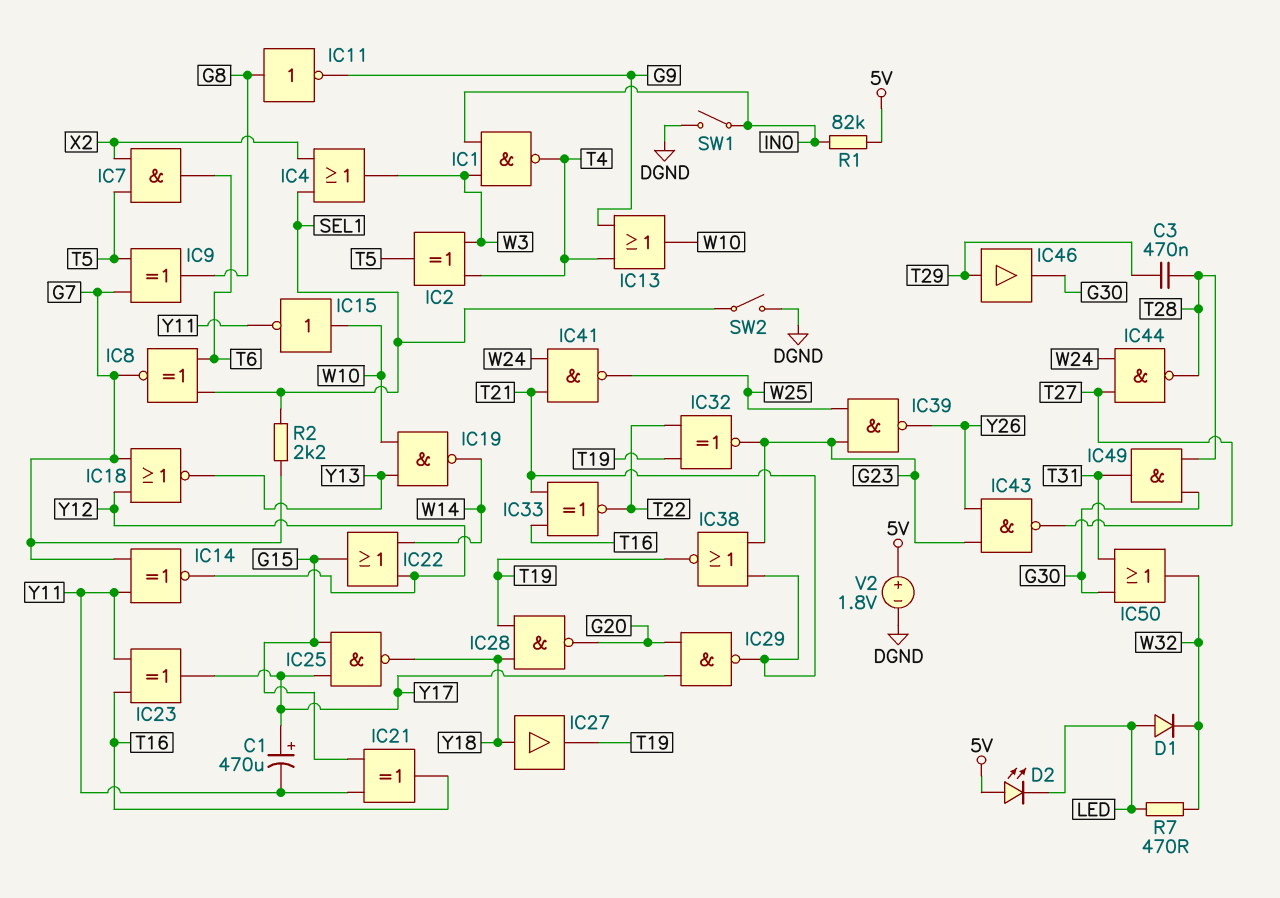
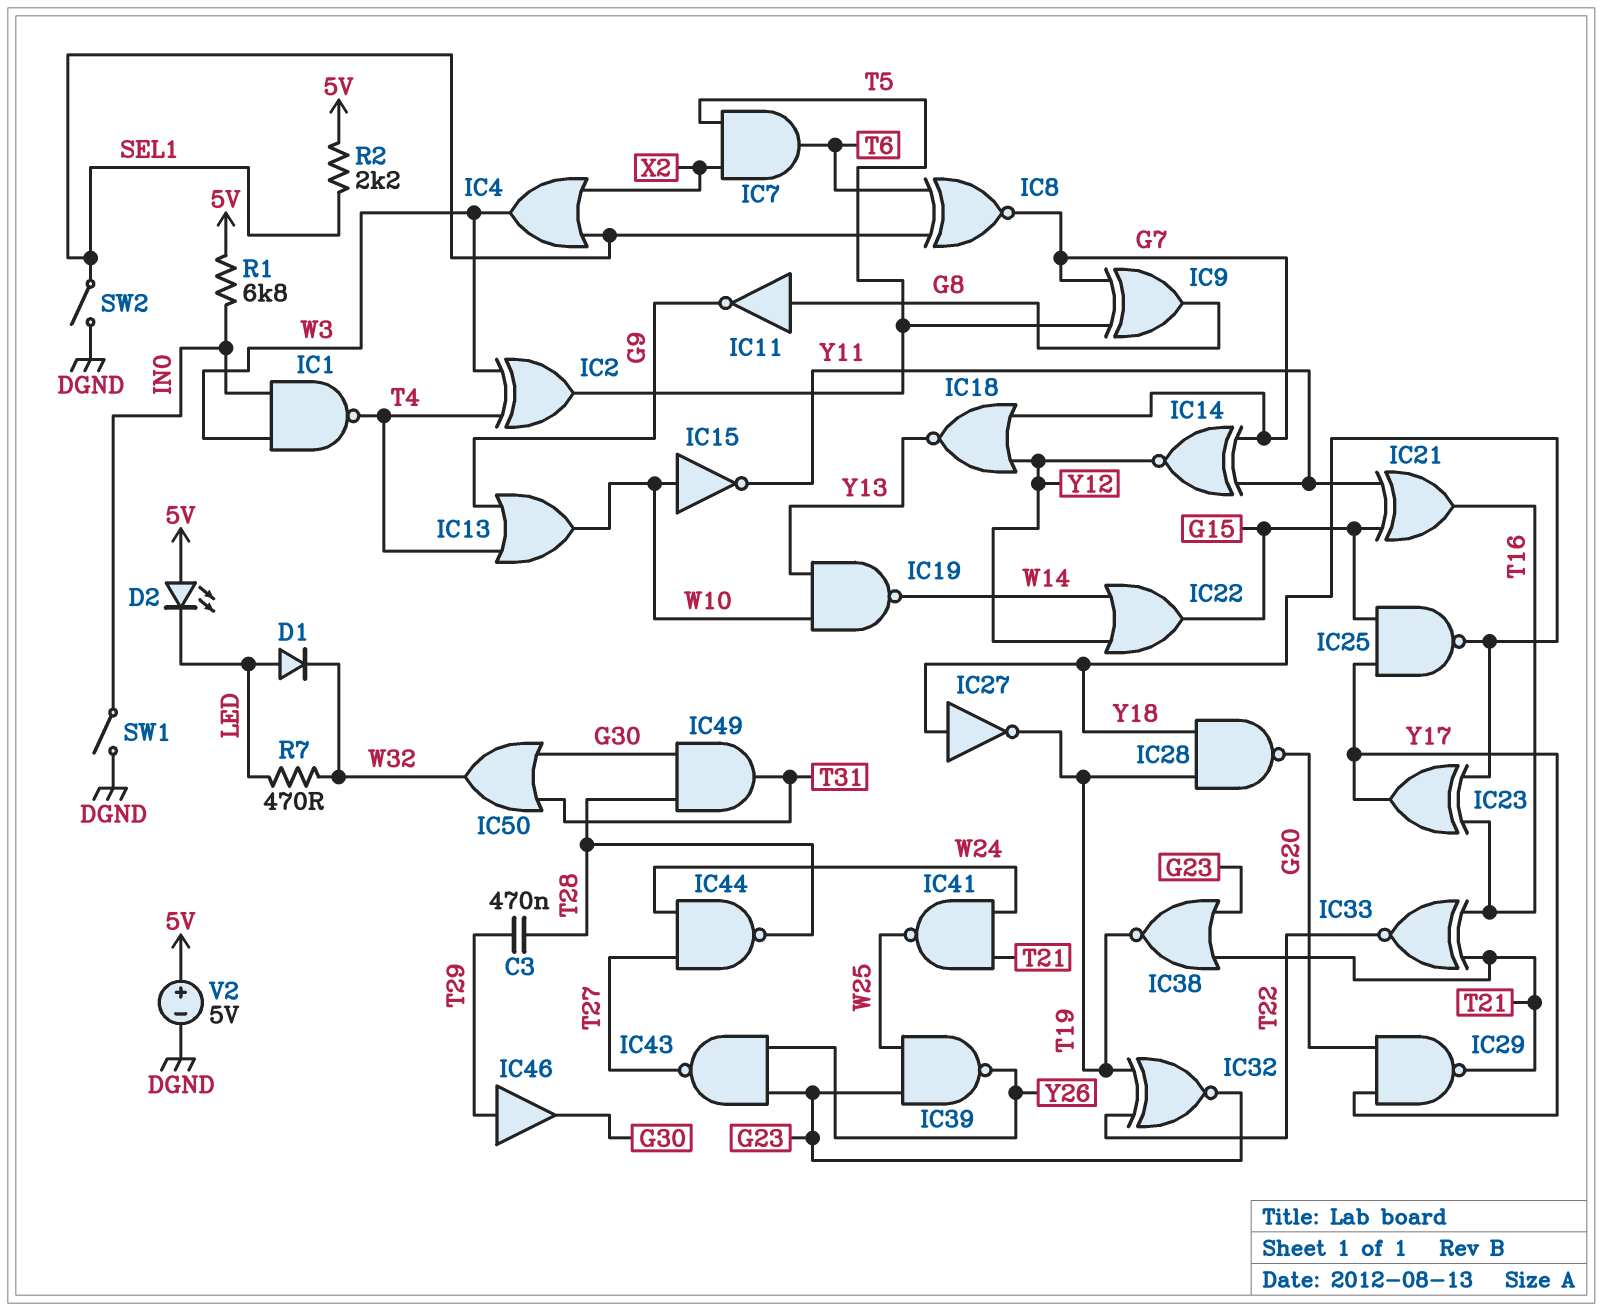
C1: 470uF (plus Y17, minus Y11) -> none
IC23: XOR (in T16, in Y11, out Y17) -> XOR (in T16, in Y18, out Y17)
IC27: buffer (in Y18, out T19) -> NOT (in Y18, out T19)
R1: 82k (5V, IN0) -> 6.8k (5V, IN0)
R2: 2.2k (G7, SEL1) -> 2.2k (5V, SEL1)
V2: 1.8V (plus 5V, minus DGND) -> 5V (plus 5V, minus DGND)

